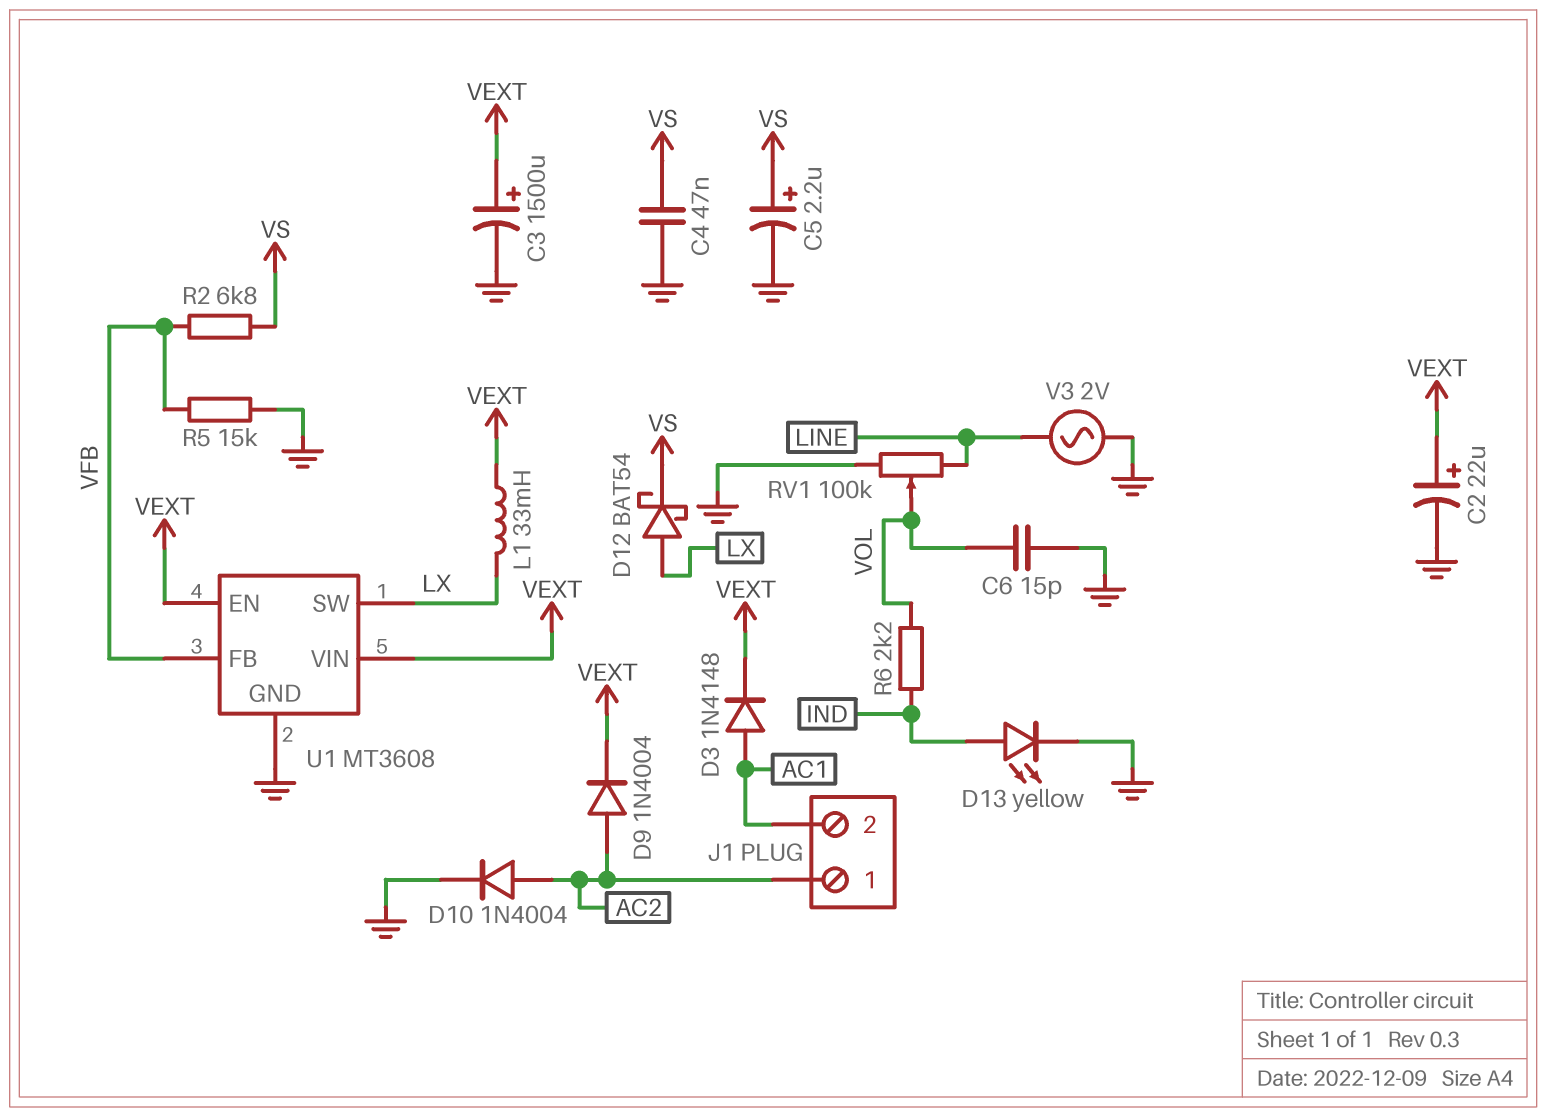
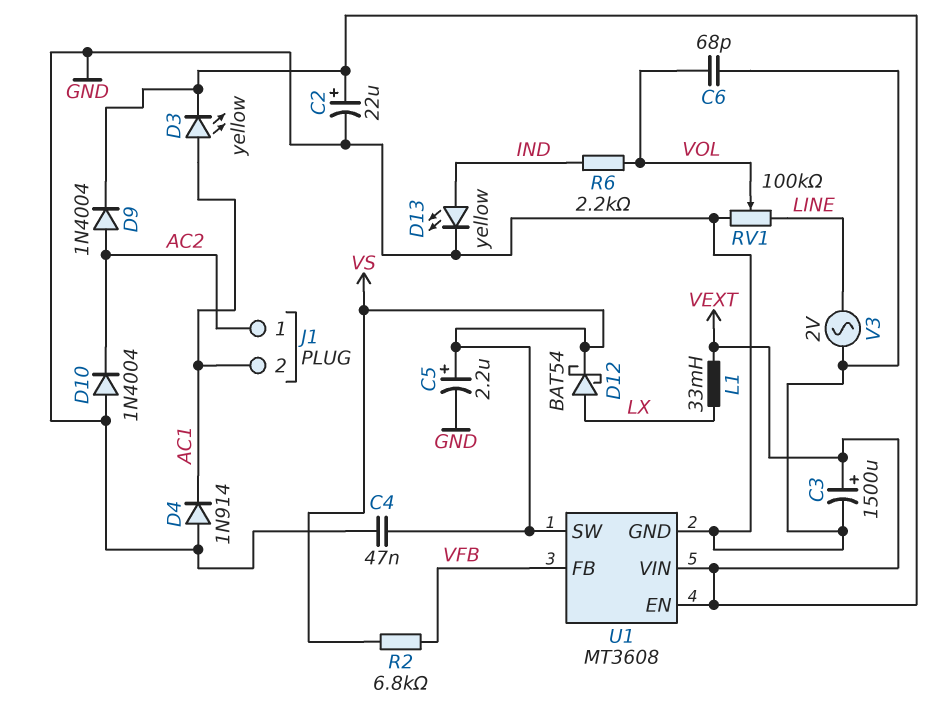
C6: 15pF (GND, VOL) -> 68pF (GND, VOL)
D3: diode 1N4148 (A AC1, K VEXT) -> LED yellow (A AC1, K VEXT)
D4: none -> diode 1N914 (A GND, K AC1)
D10: diode 1N4004 (A AC2, K GND) -> diode 1N4004 (A GND, K AC2)
R5: 15k (GND, VFB) -> none
U1 pin SW: LX -> VS

